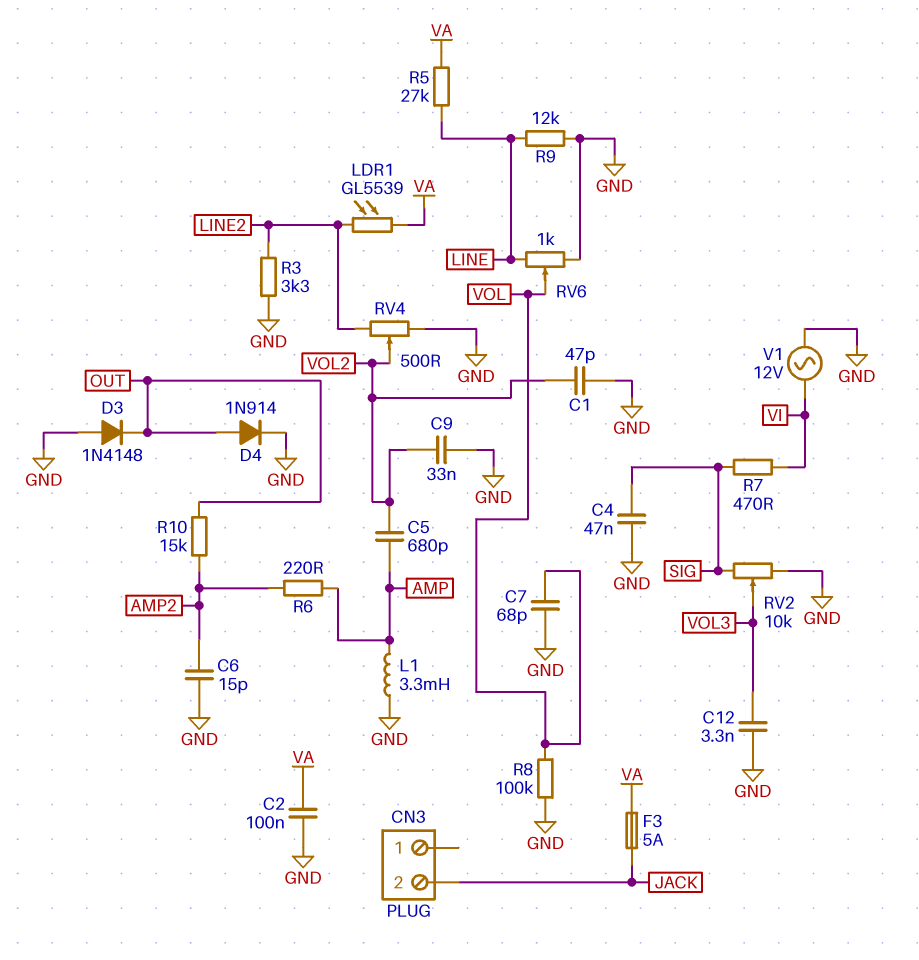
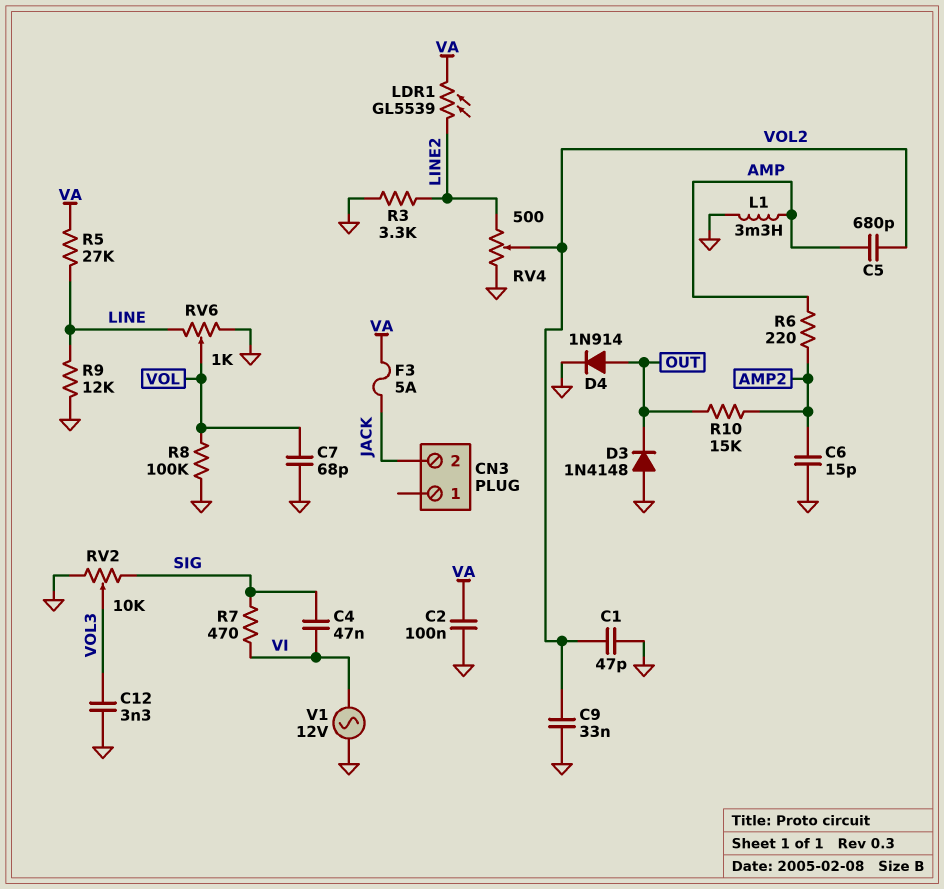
C4: 47nF (GND, SIG) -> 47nF (SIG, VI)

